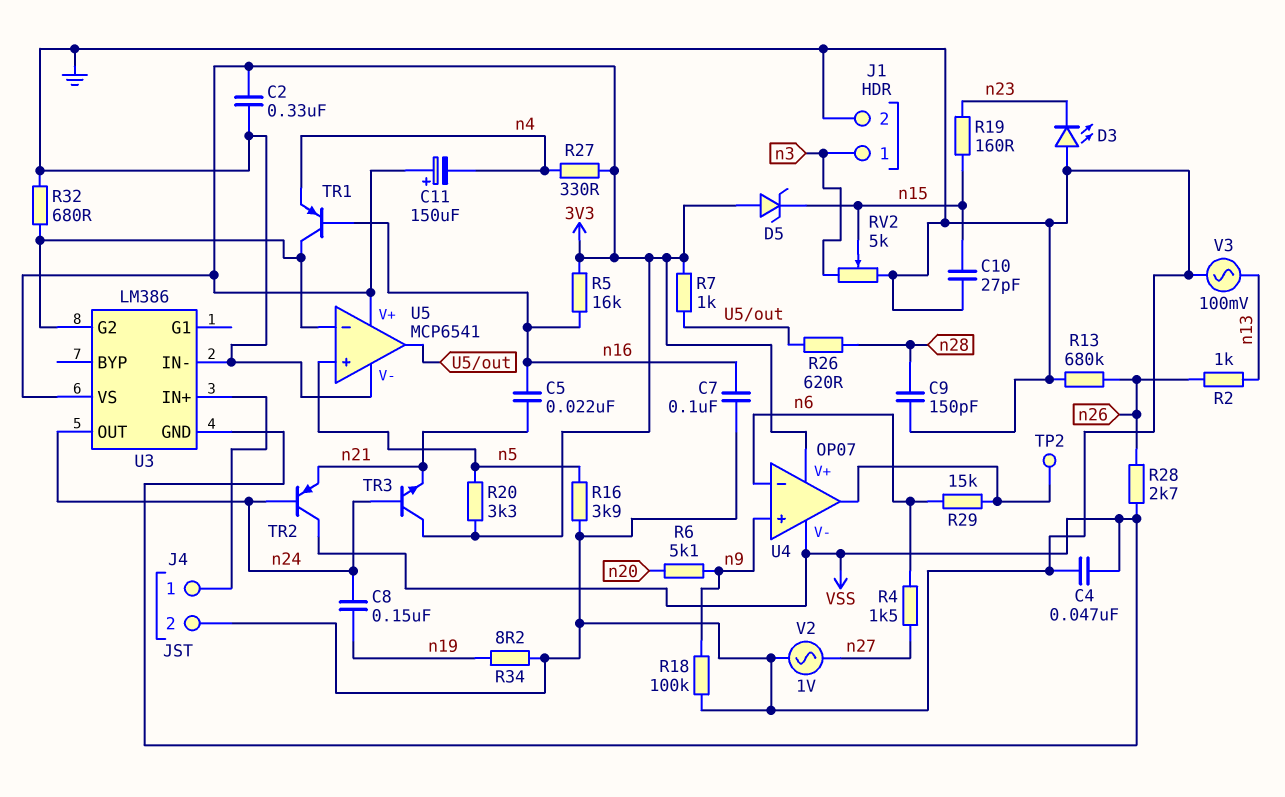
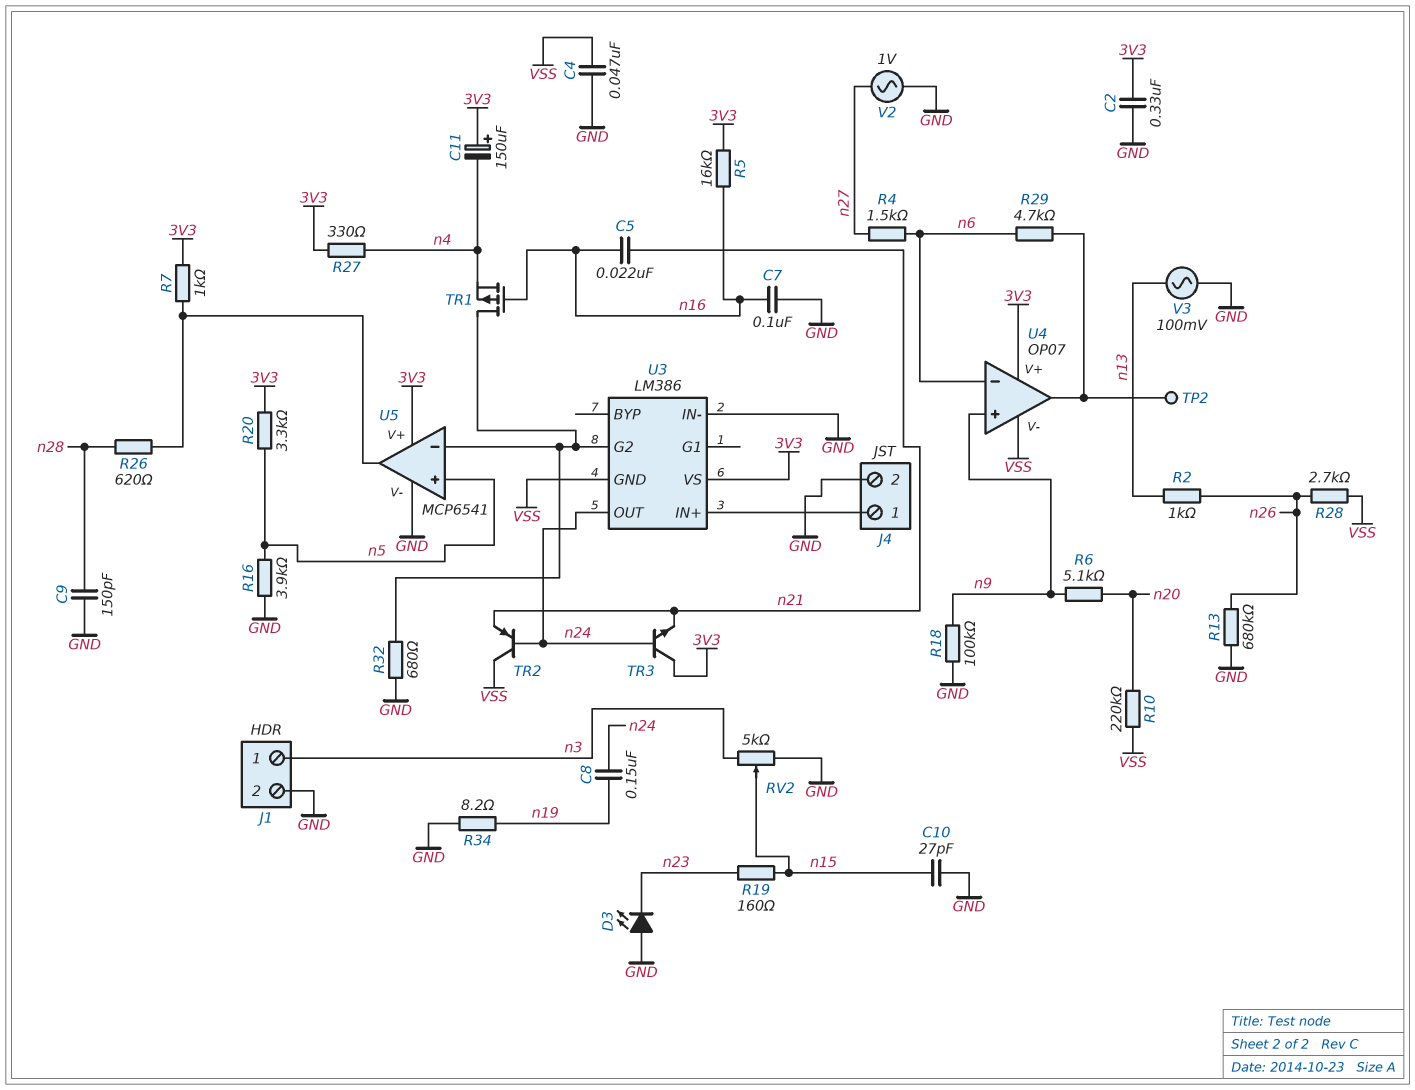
D5: zener (A 3V3, K n15) -> none
R10: none -> 220k (VSS, n20)
R29: 15k (U4/out, n6) -> 4.7k (U4/out, n6)
TR1: PNP (B n16, C U3/G2, E n4) -> PMOS (G n16, D U3/G2, S n4)

